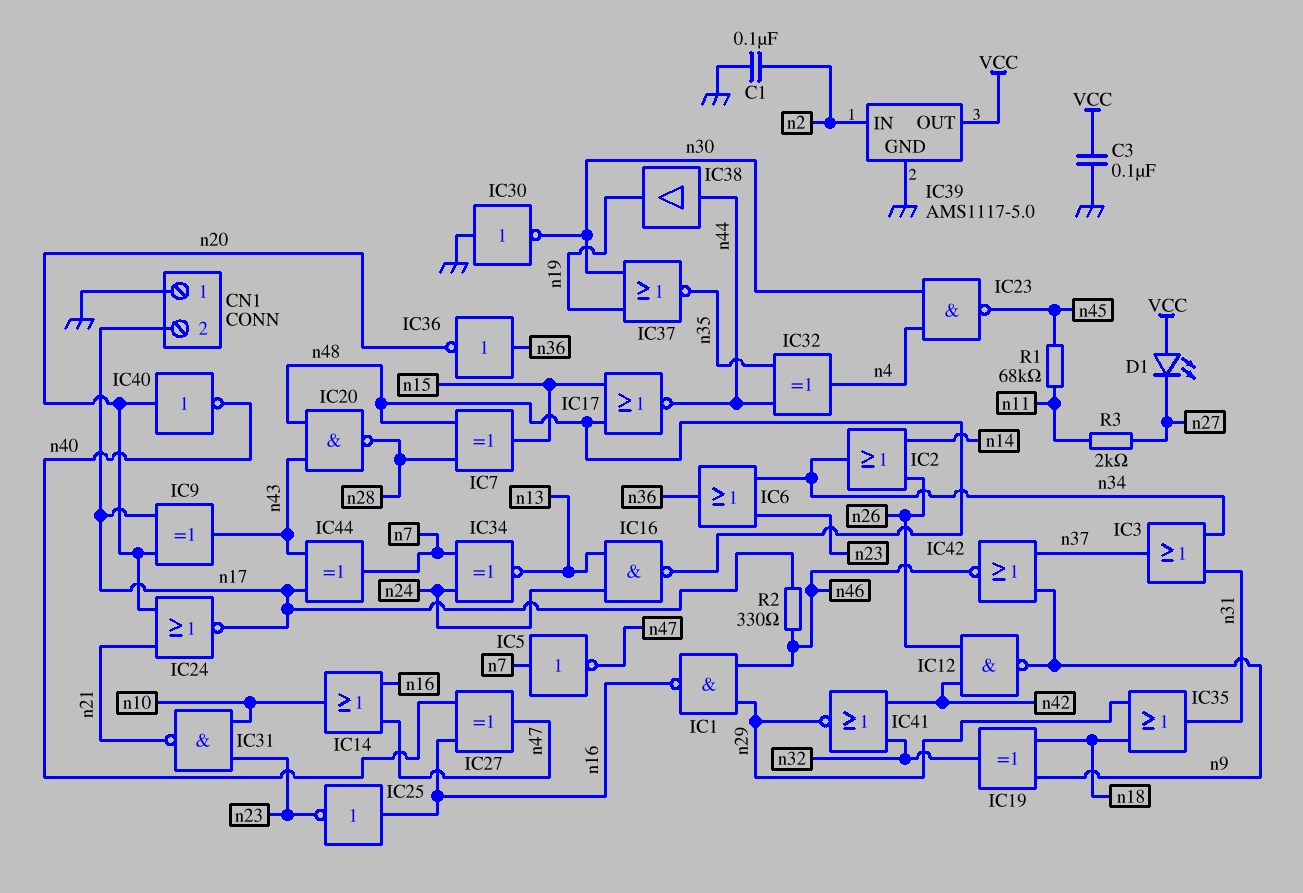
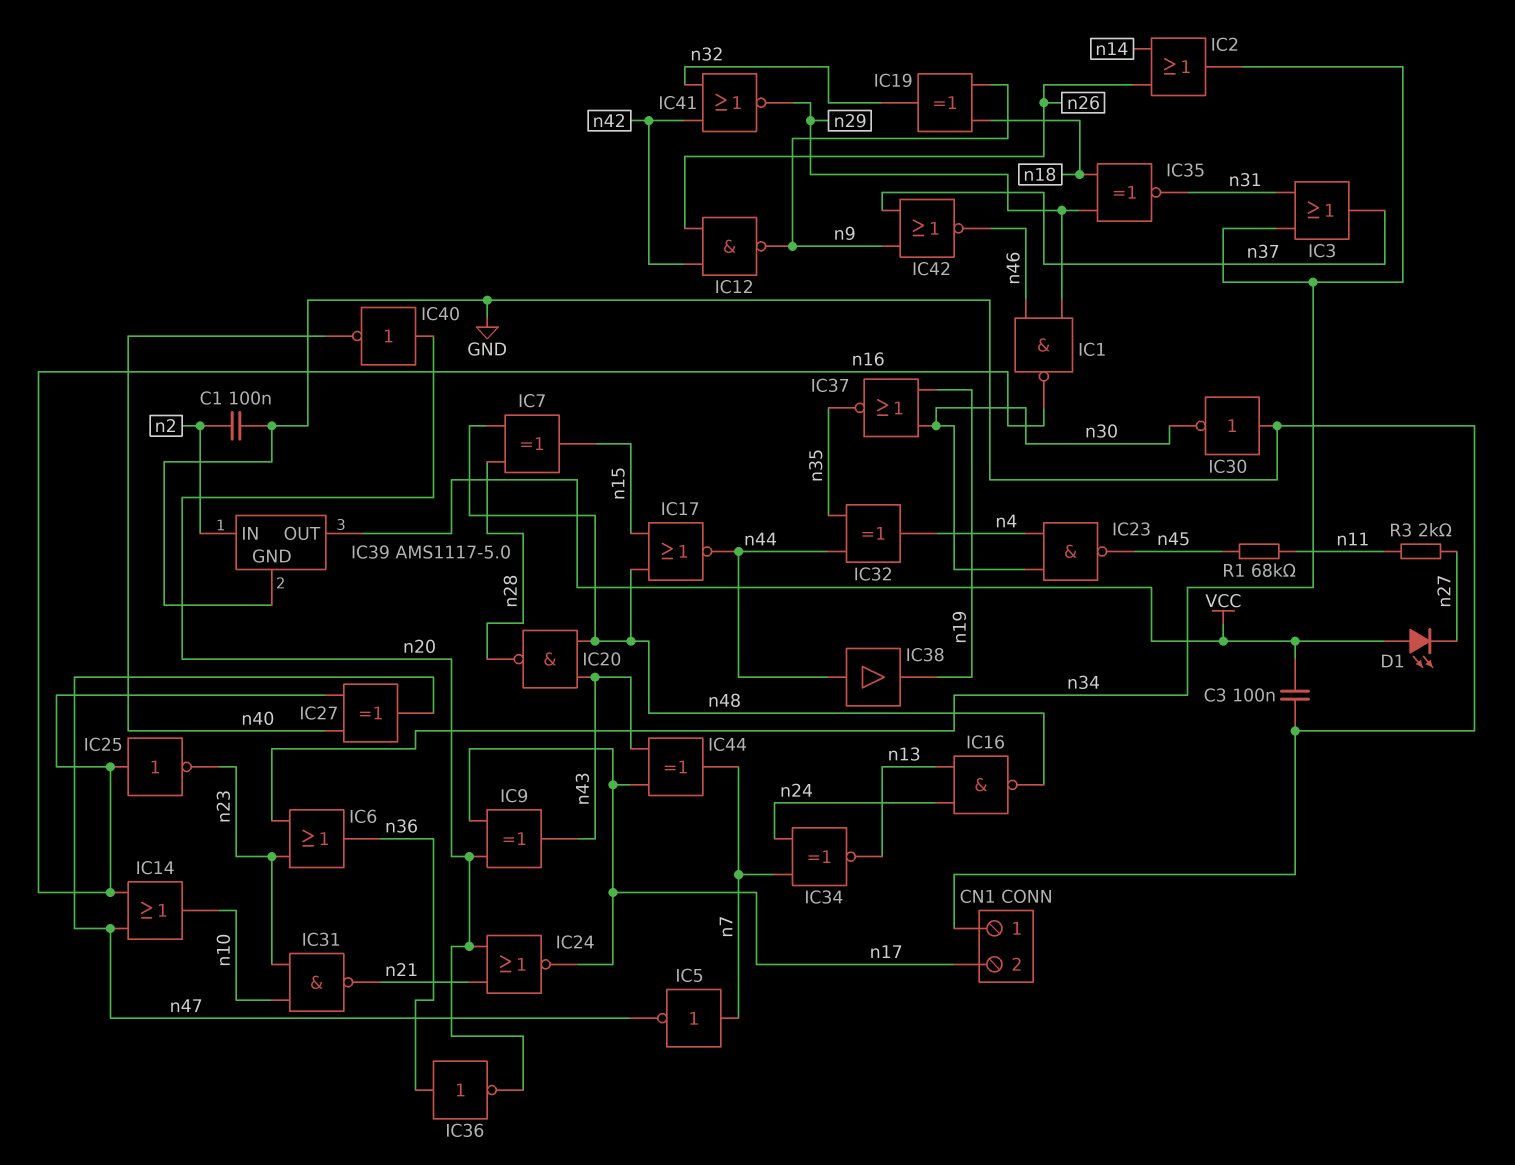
IC35: OR (in n18, in n29, out n31) -> XNOR (in n18, in n29, out n31)
R2: 330 (n17, n46) -> none

